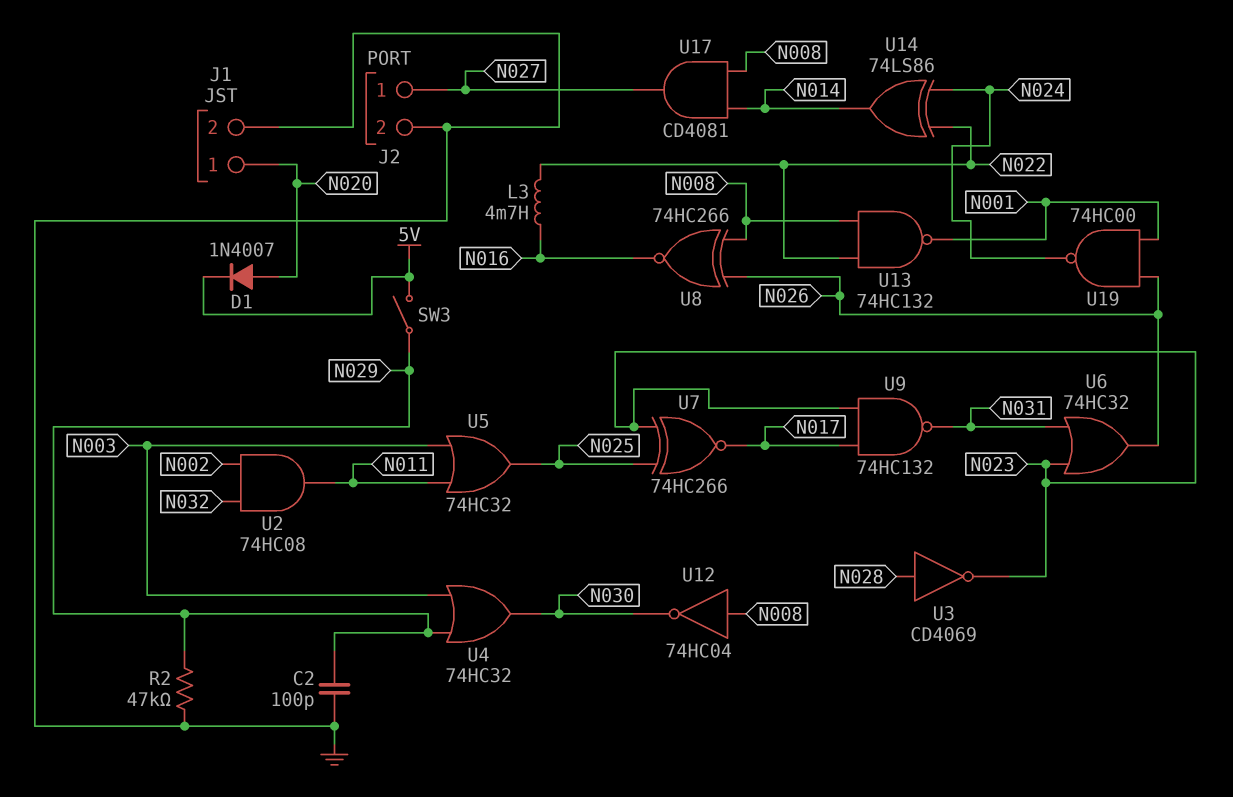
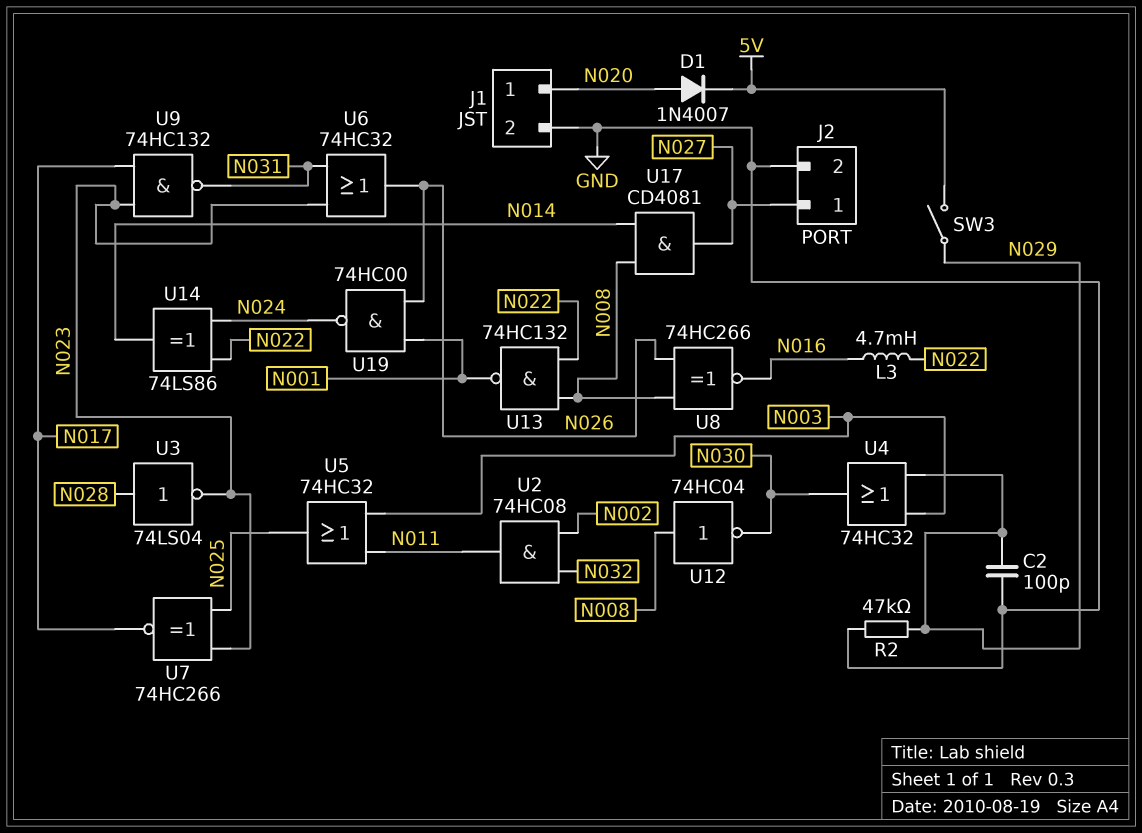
U3: NOT CD4069 (in N028, out N023) -> NOT 74LS04 (in N028, out N023)

